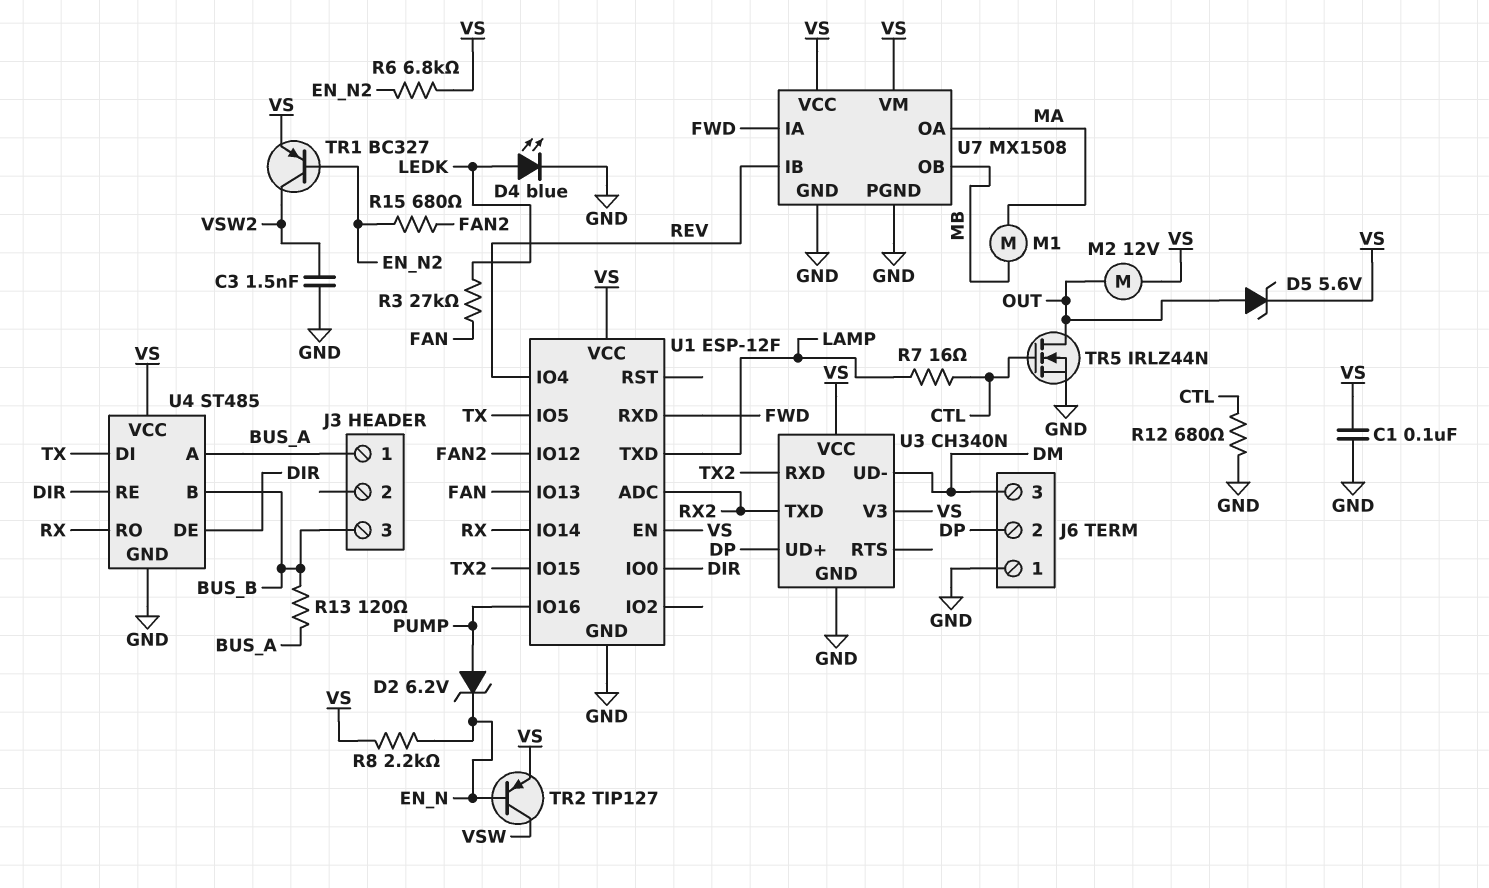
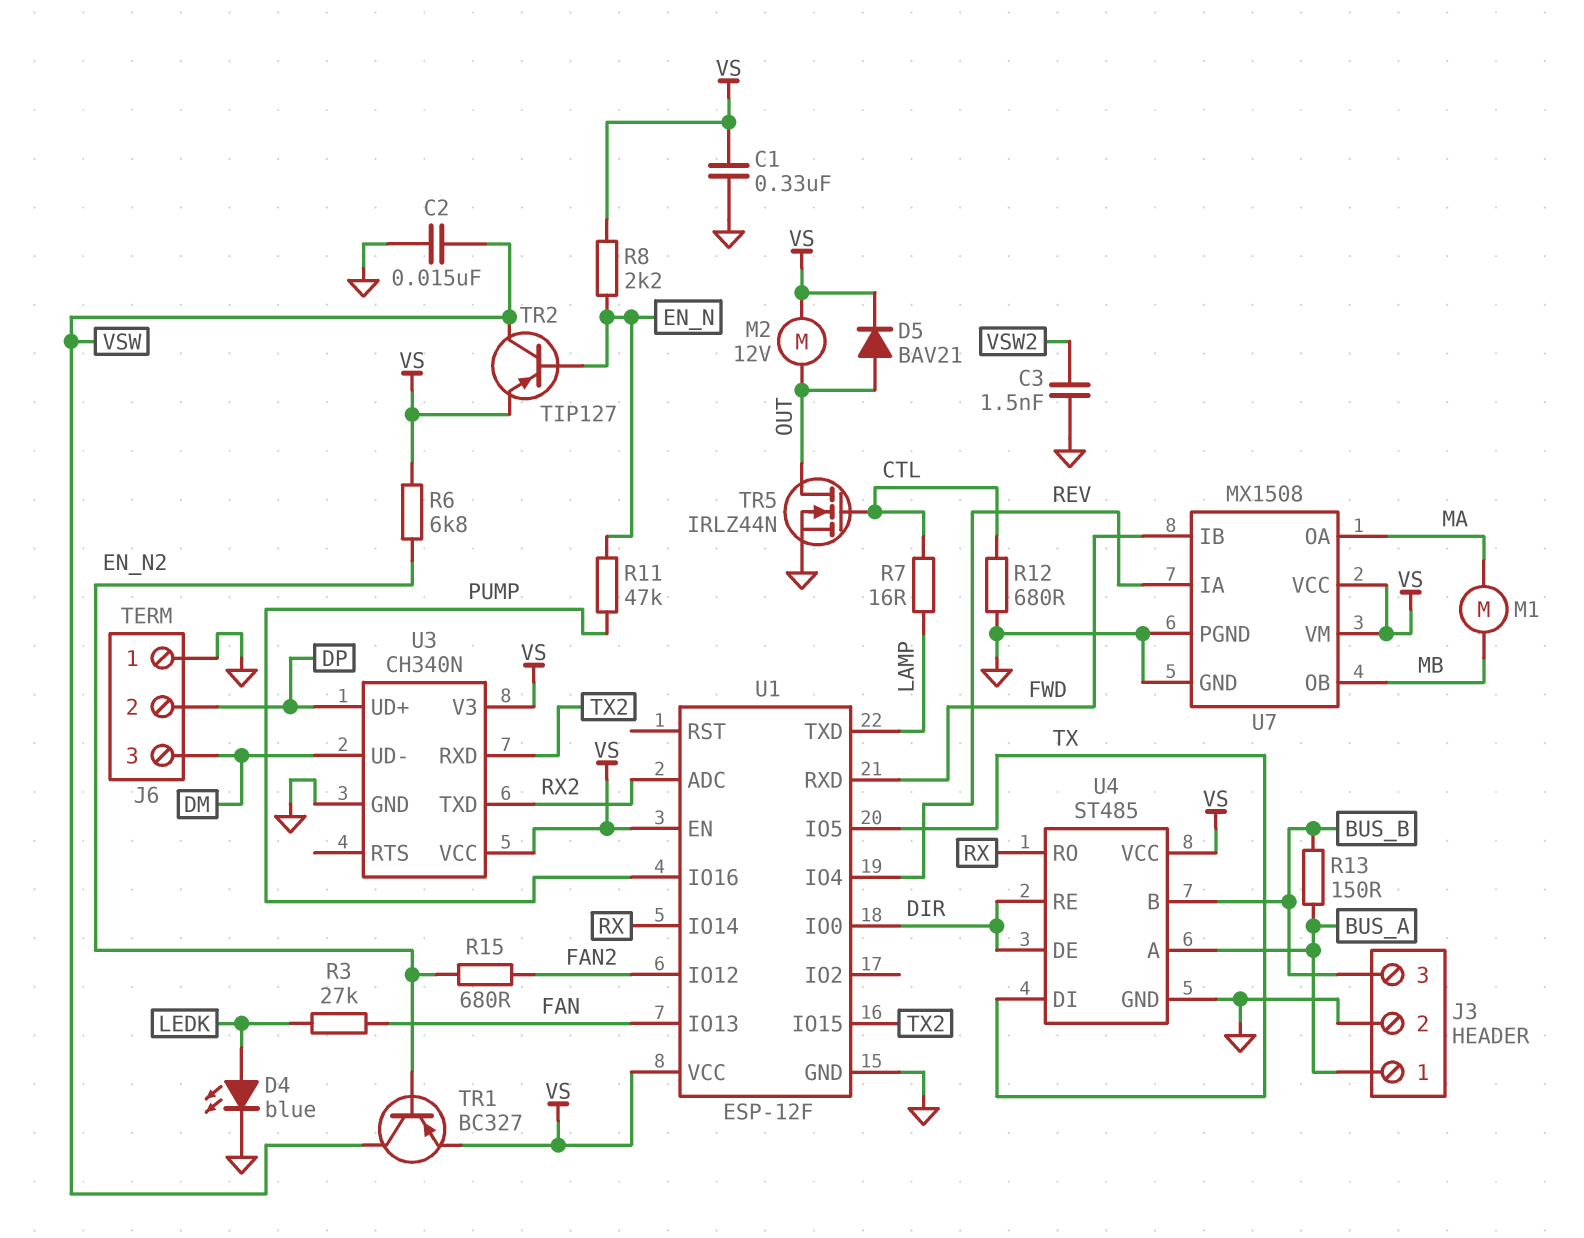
C1: 100nF (GND, VS) -> 330nF (GND, VS)
C2: none -> 15nF (GND, VSW)
D2: zener 6.2V (A PUMP, K EN_N) -> none
D5: zener 5.6V (A OUT, K VS) -> diode BAV21 (A OUT, K VS)
J3 pin 2: none -> GND
R11: none -> 47k (EN_N, PUMP)
R13: 120 (BUS_A, BUS_B) -> 150 (BUS_A, BUS_B)
TR1: PNP BC327 (B EN_N2, C VSW2, E VS) -> PNP BC327 (B EN_N2, C VSW, E VS)
U7 pin IA: FWD -> REV
U7 pin IB: REV -> FWD

